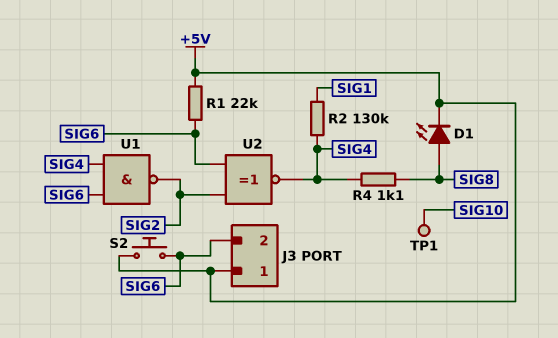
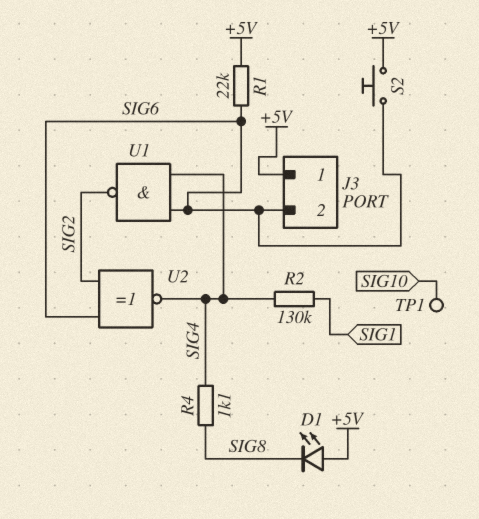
D1: LED (A SIG8, K +5V) -> LED (A +5V, K SIG8)

